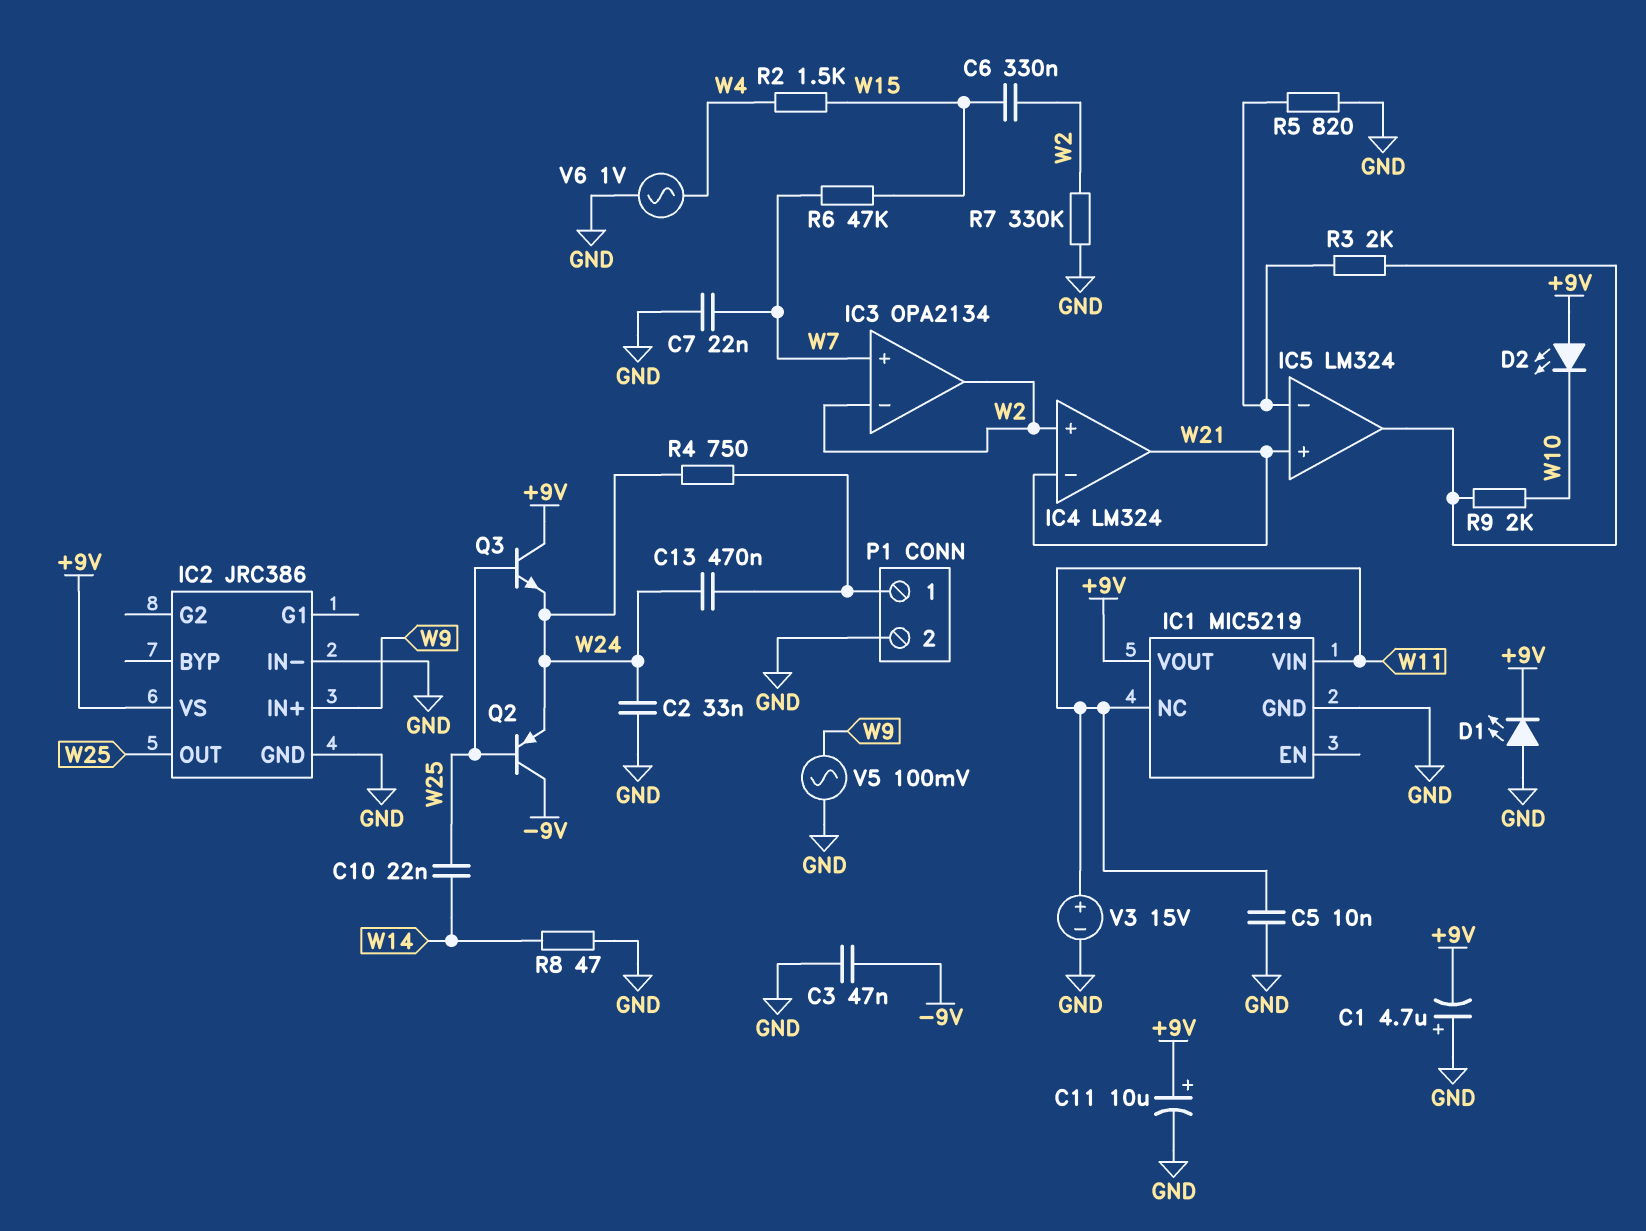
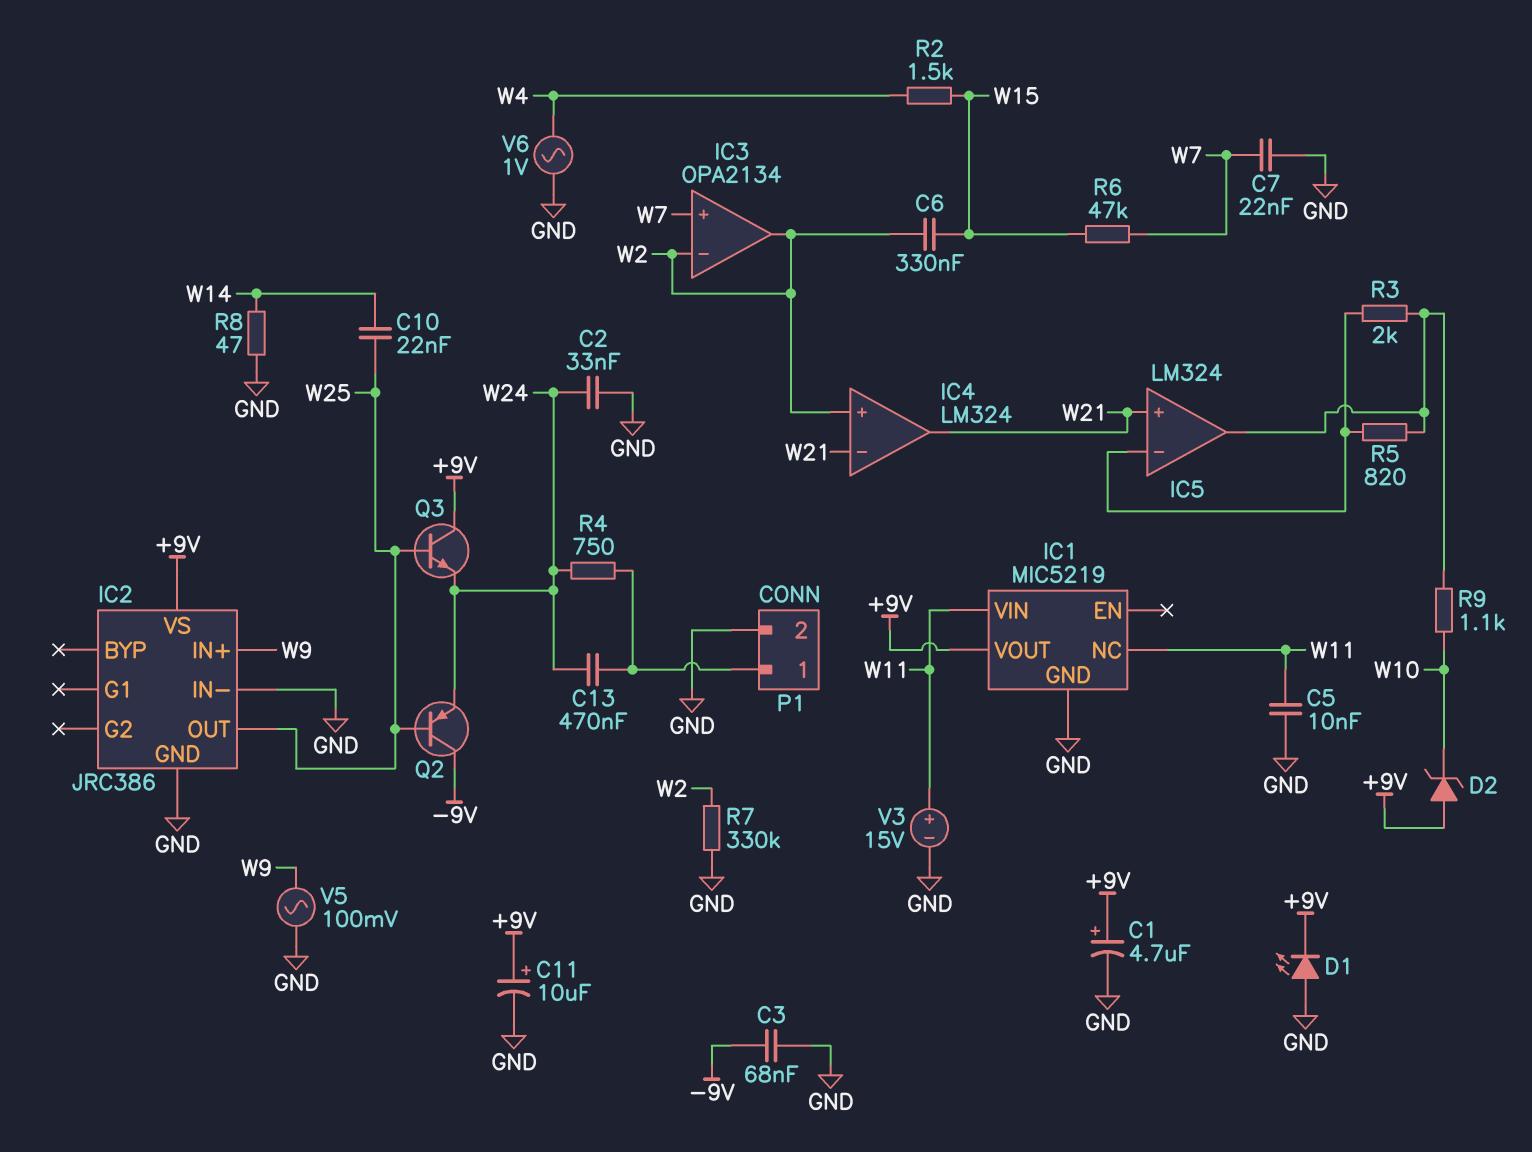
C1: 4.7uF (plus GND, minus +9V) -> 4.7uF (plus +9V, minus GND)
C3: 47nF (-9V, GND) -> 68nF (-9V, GND)
D2: LED (A +9V, K W10) -> zener (A +9V, K W10)
R5: 820 (GND, IC5/in-) -> 820 (IC5/in-, IC5/out)
R9: 2k (IC5/out, W10) -> 1.1k (IC5/out, W10)

